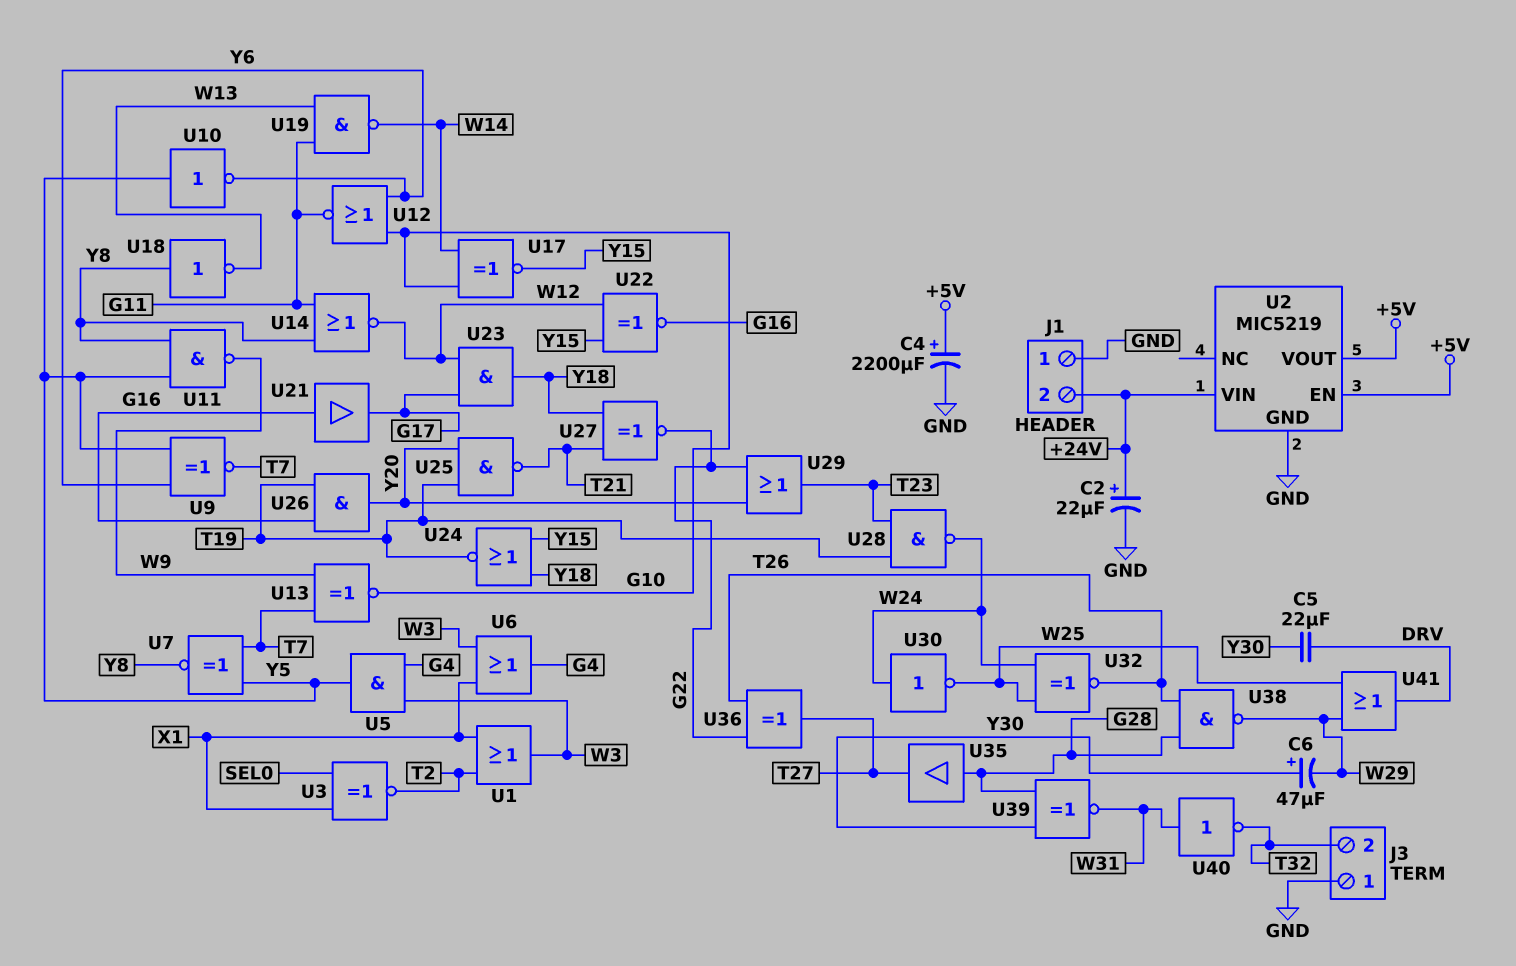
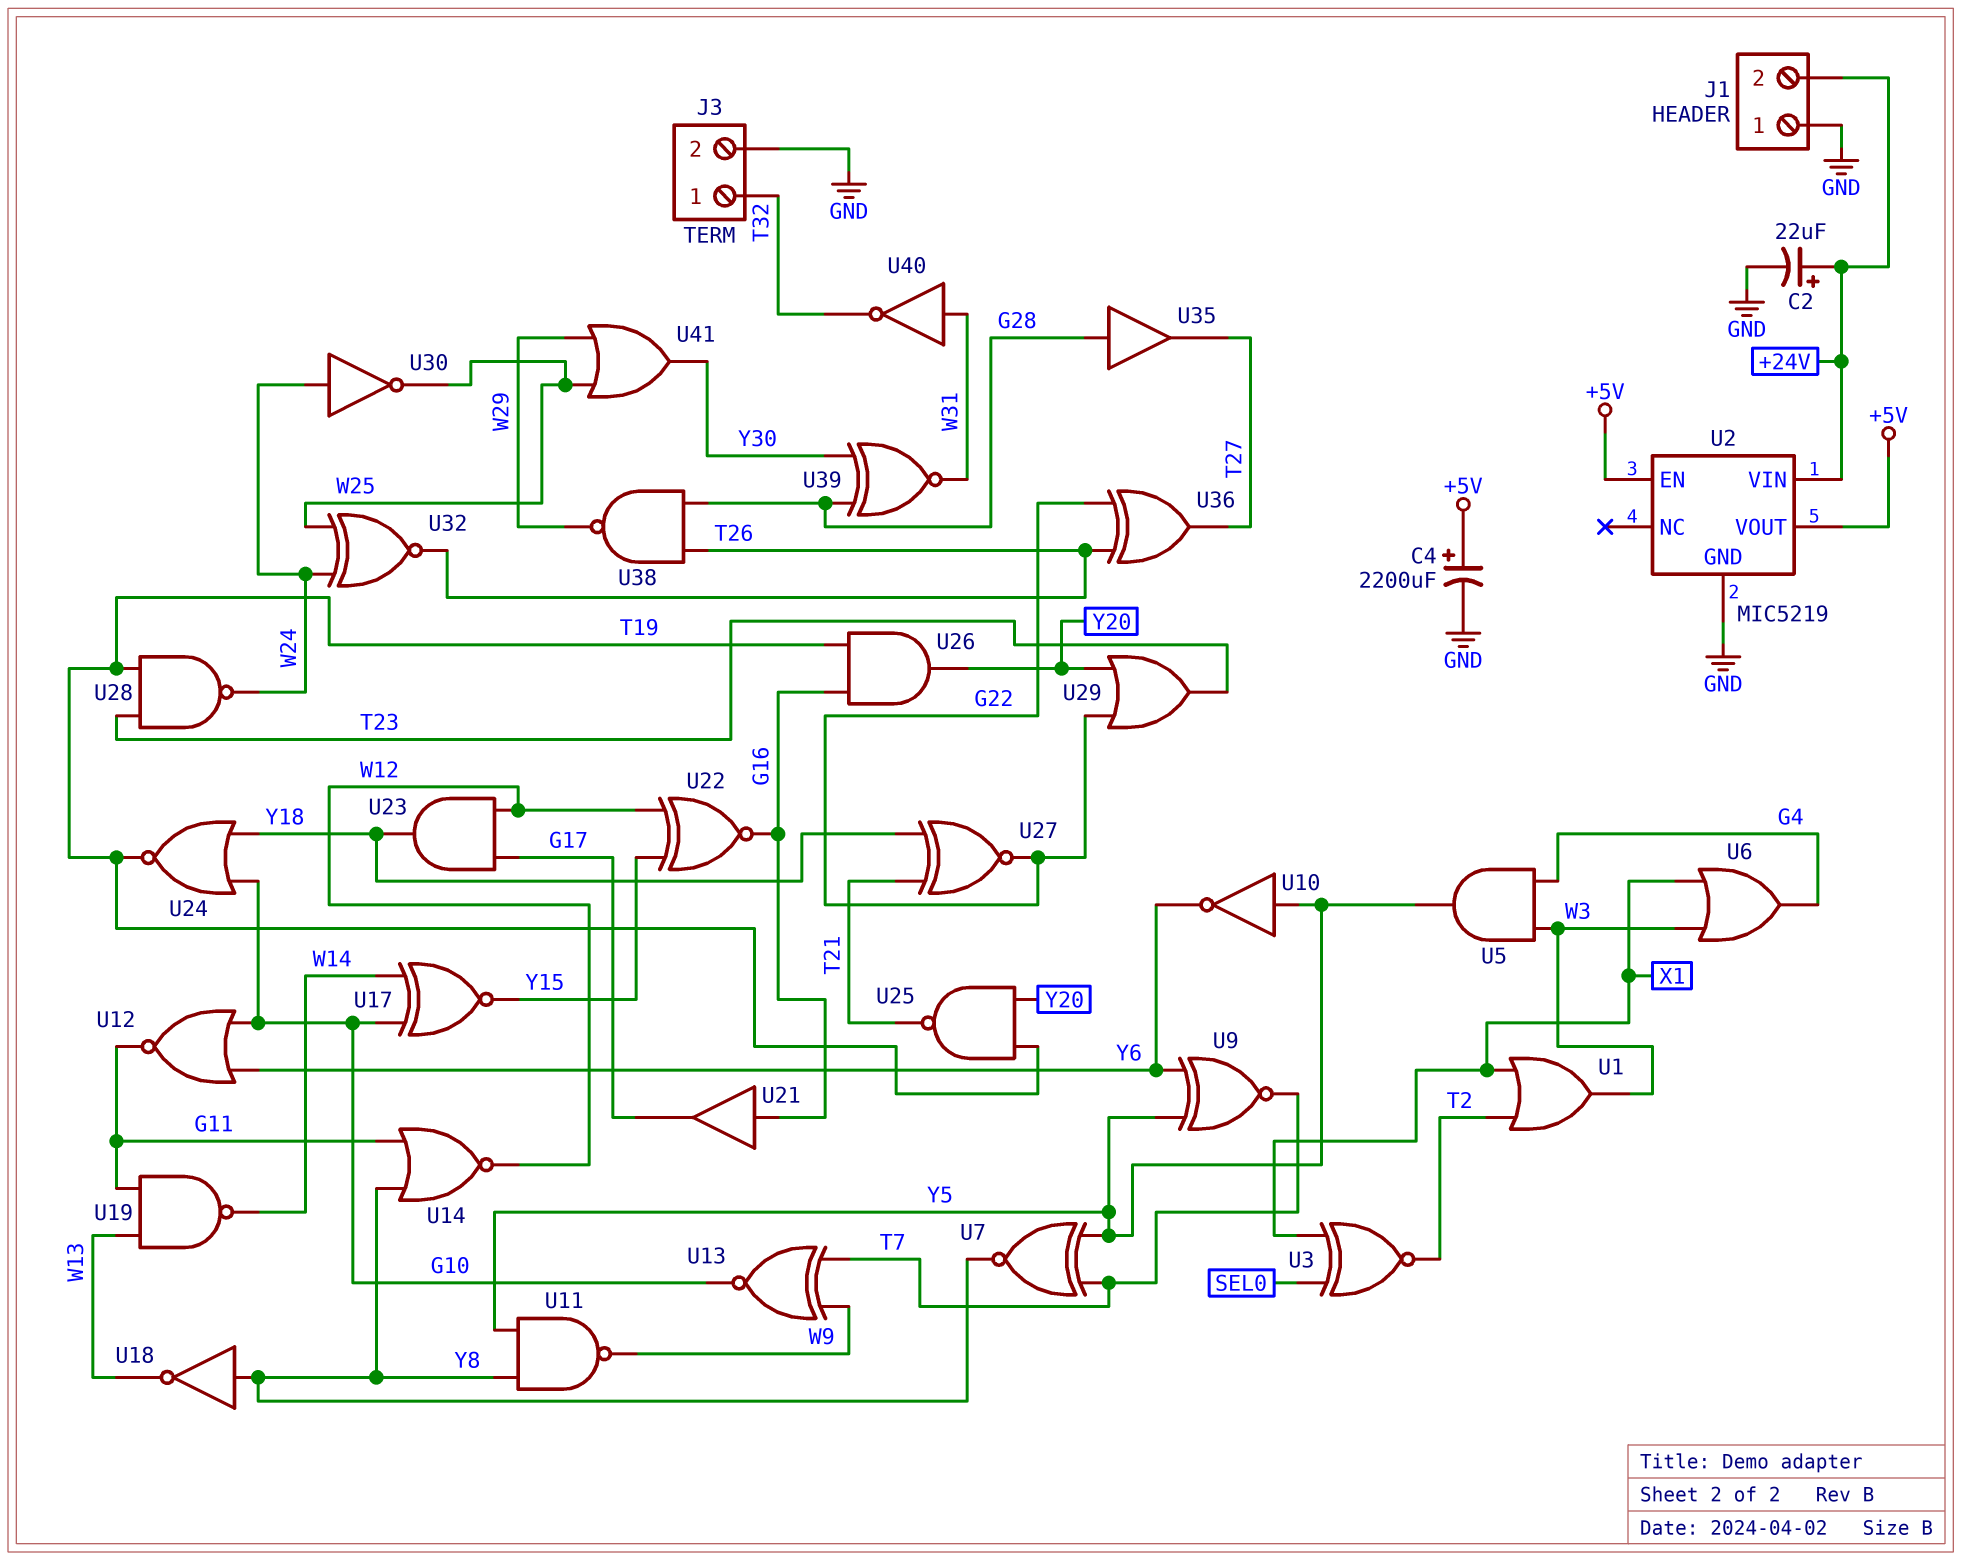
C5: 22uF (DRV, Y30) -> none
C6: 47uF (plus Y30, minus W29) -> none
J3 pin 1: GND -> T32
J3 pin 2: T32 -> GND
U24: NOR (in Y15, in Y18, out T19) -> NOR (in G10, in Y18, out T19)
U41: OR (in W25, in W29, out DRV) -> OR (in W25, in W29, out Y30)

